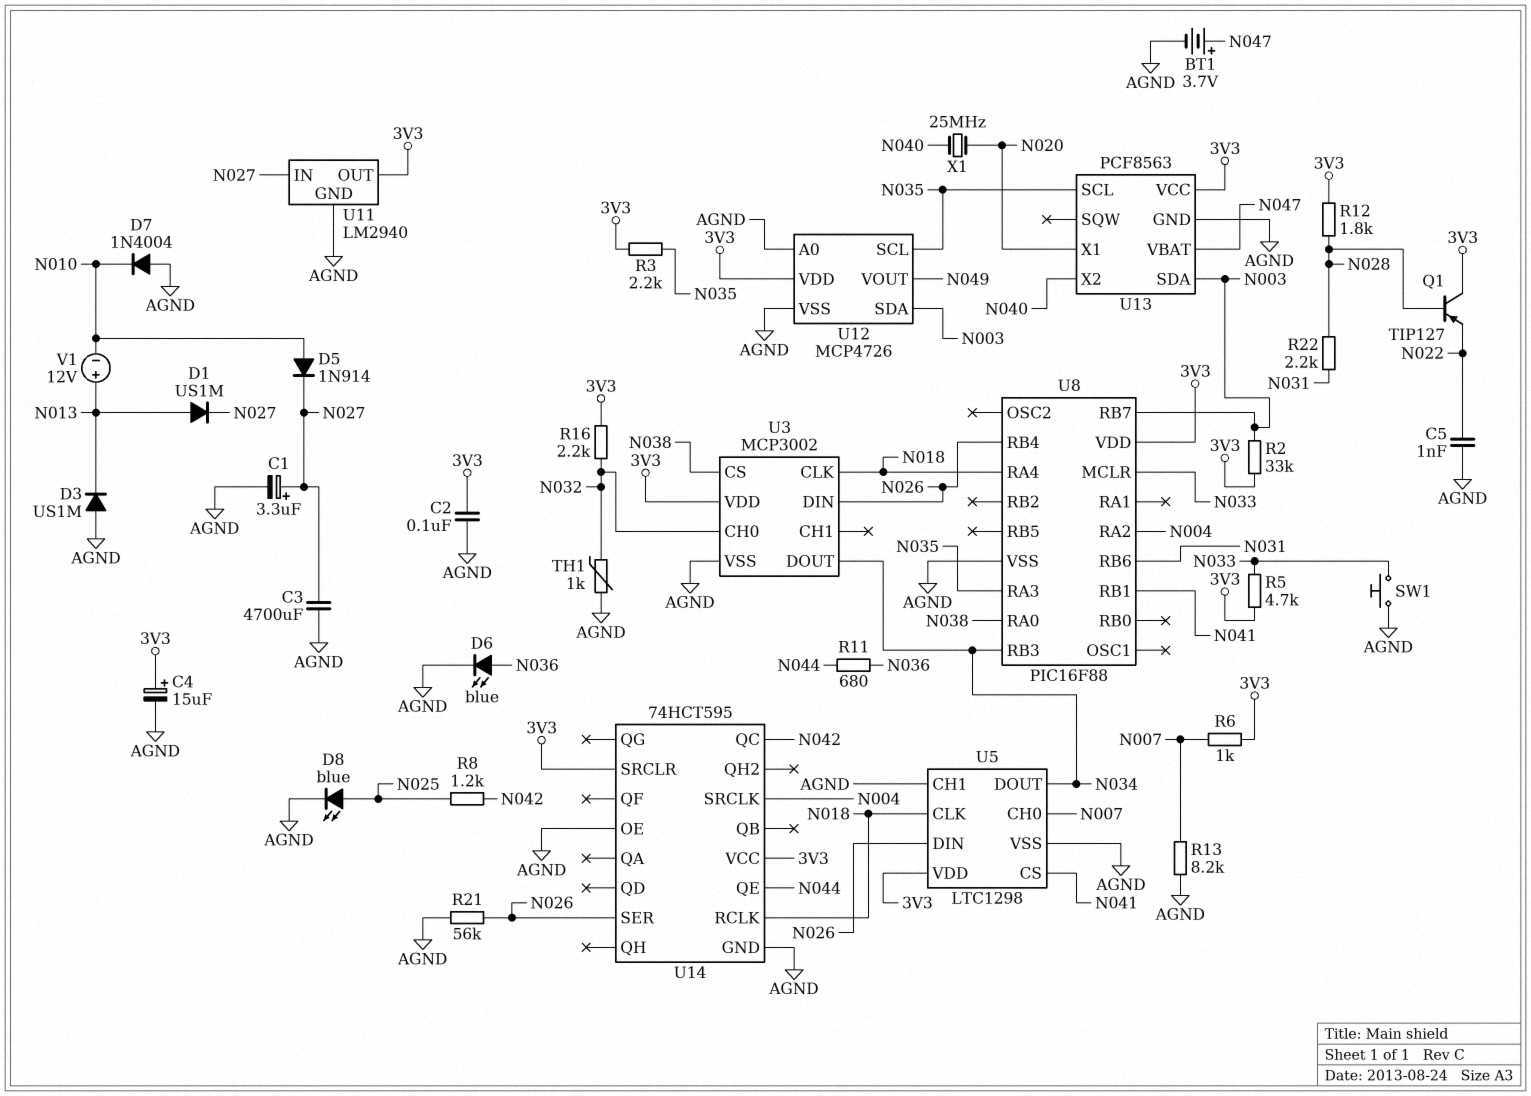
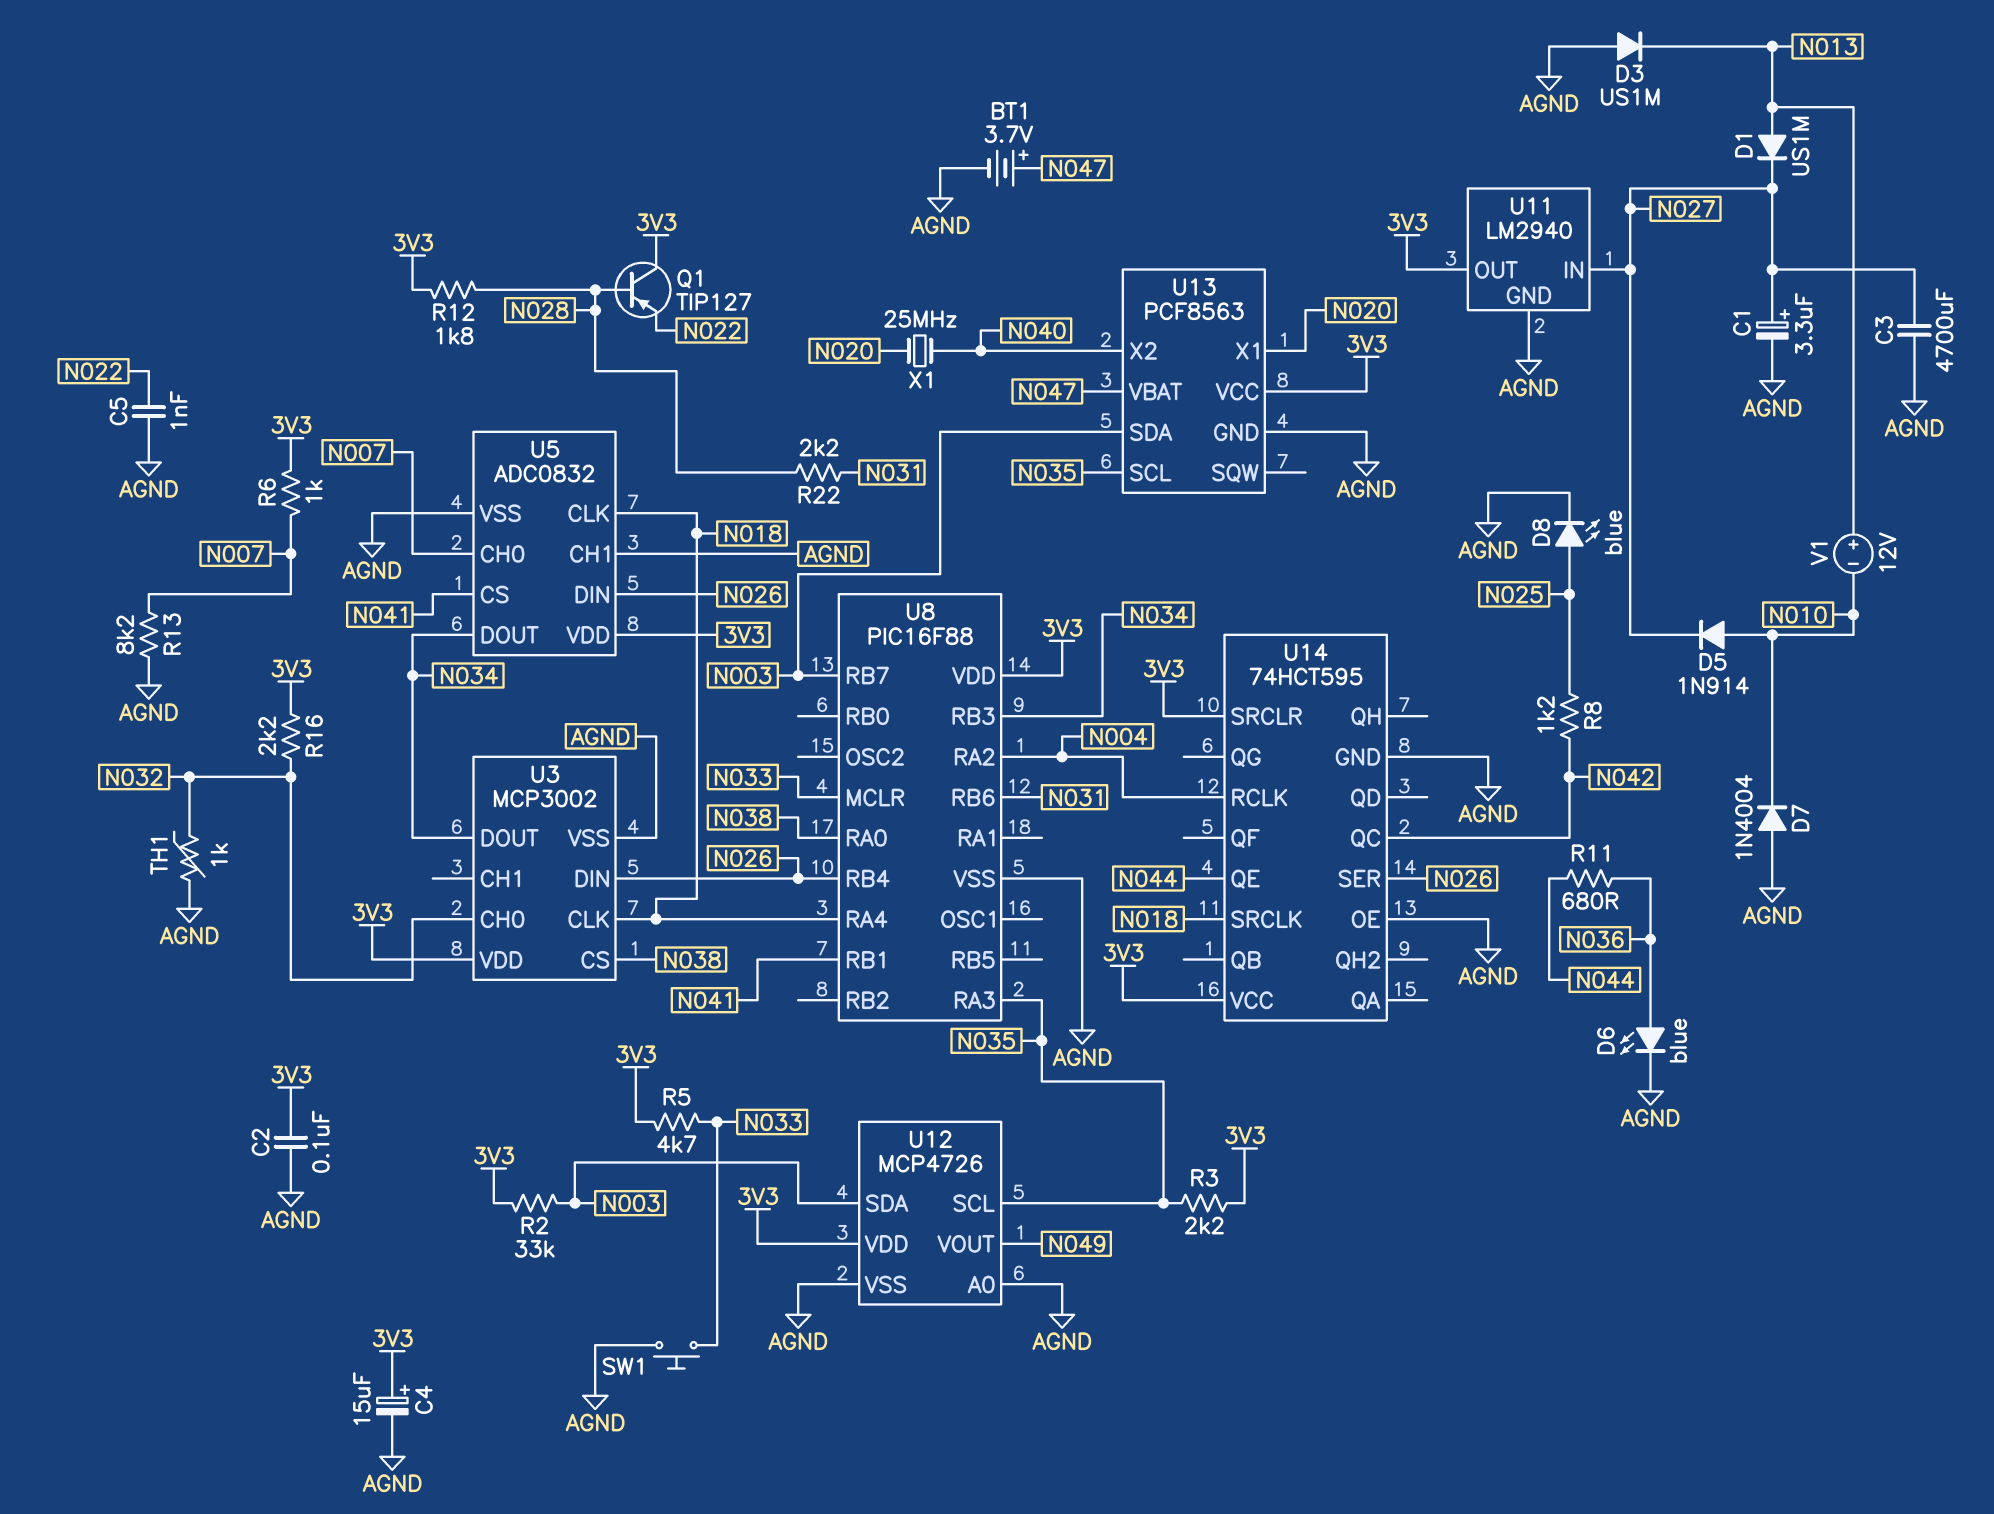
R21: 56k (AGND, N026) -> none
U5: LTC1298 -> ADC0832
U14 pin RCLK: N018 -> N004
U14 pin SRCLK: N004 -> N018

